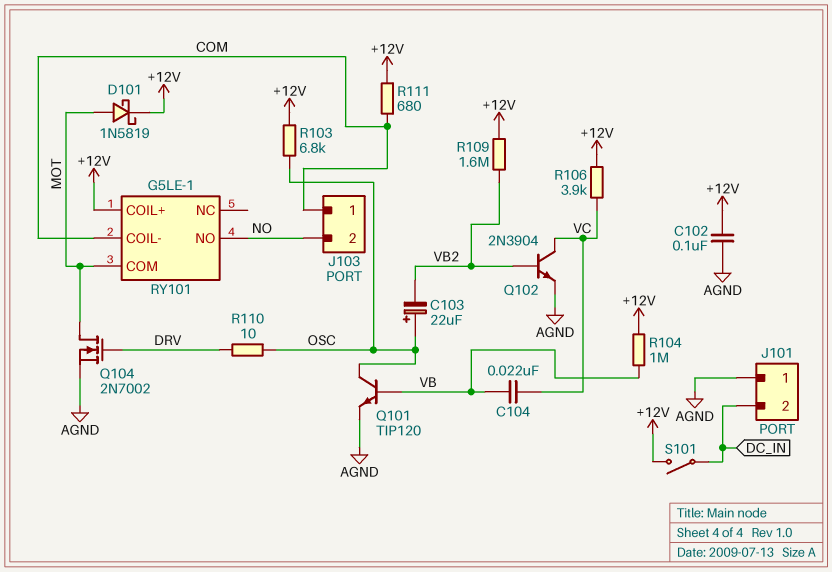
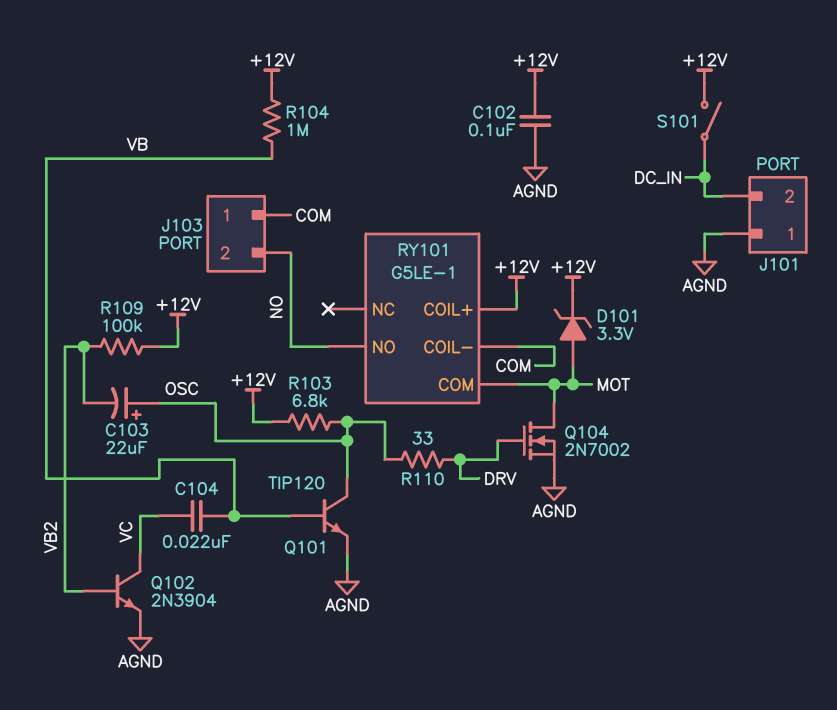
D101: schottky 1N5819 (A MOT, K +12V) -> zener 3.3V (A MOT, K +12V)
R106: 3.9k (+12V, VC) -> none
R109: 1.6M (+12V, VB2) -> 100k (+12V, VB2)
R110: 10 (DRV, OSC) -> 33 (DRV, OSC)
R111: 680 (+12V, COM) -> none

